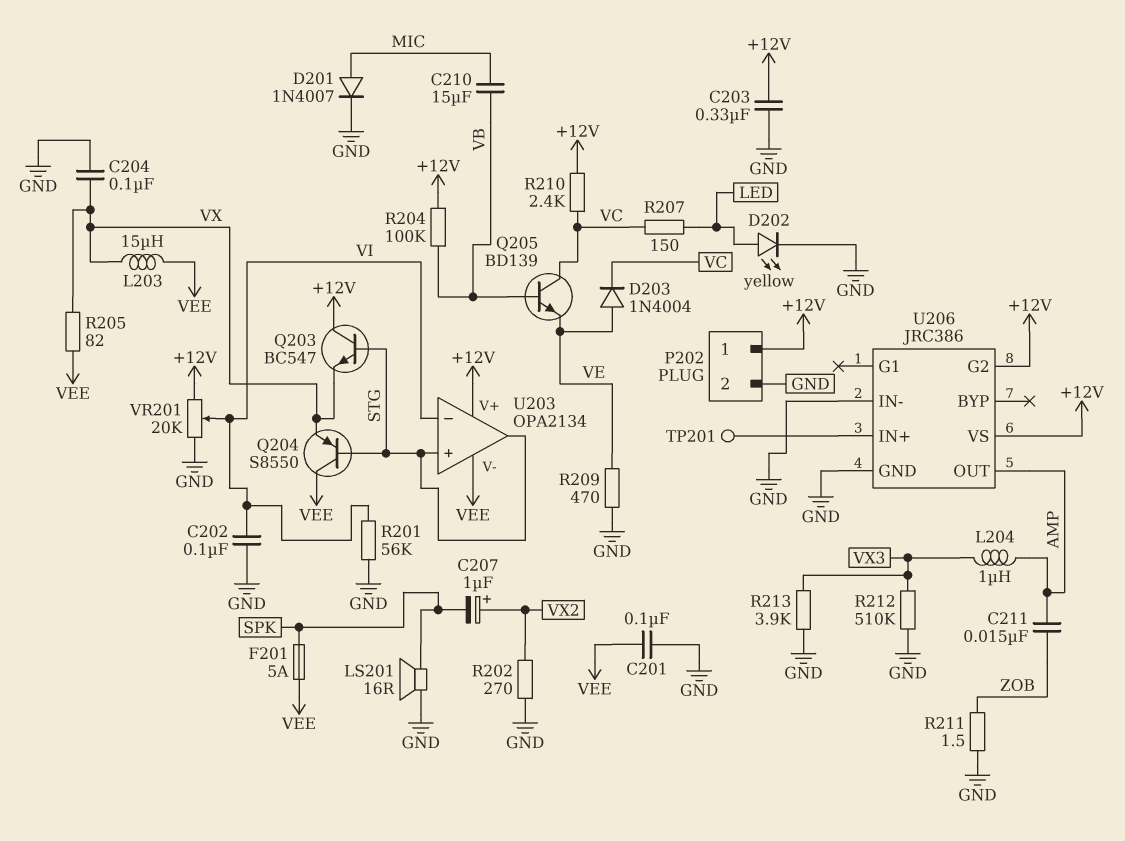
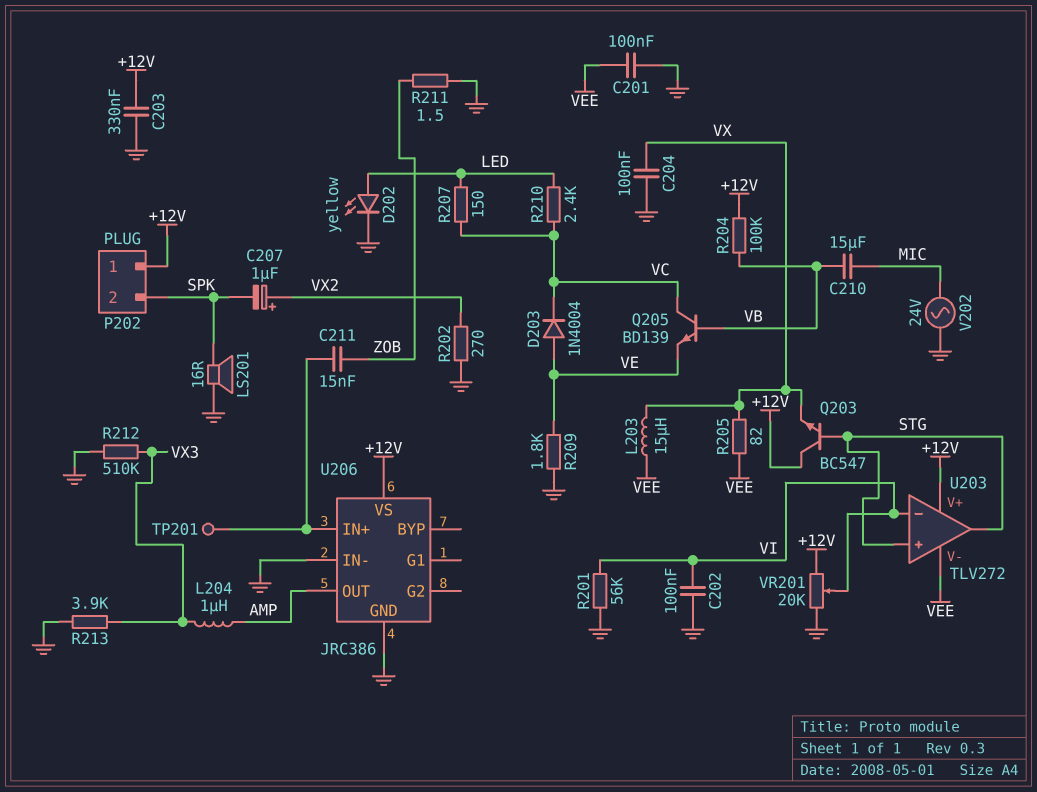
C211: 15nF (AMP, ZOB) -> 15nF (U206/IN+, ZOB)
D201: diode 1N4007 (A MIC, K GND) -> none
F201: 5A (SPK, VEE) -> none
P202 pin 2: GND -> SPK
Q204: PNP S8550 (B STG, C VEE, E VX) -> none
R209: 470 (GND, VE) -> 1.8k (GND, VE)
R210: 2.4k (+12V, VC) -> 2.4k (LED, VC)
U203: OPA2134 -> TLV272
U206 pin G2: +12V -> none
V202: none -> AC 24V (GND, MIC)

